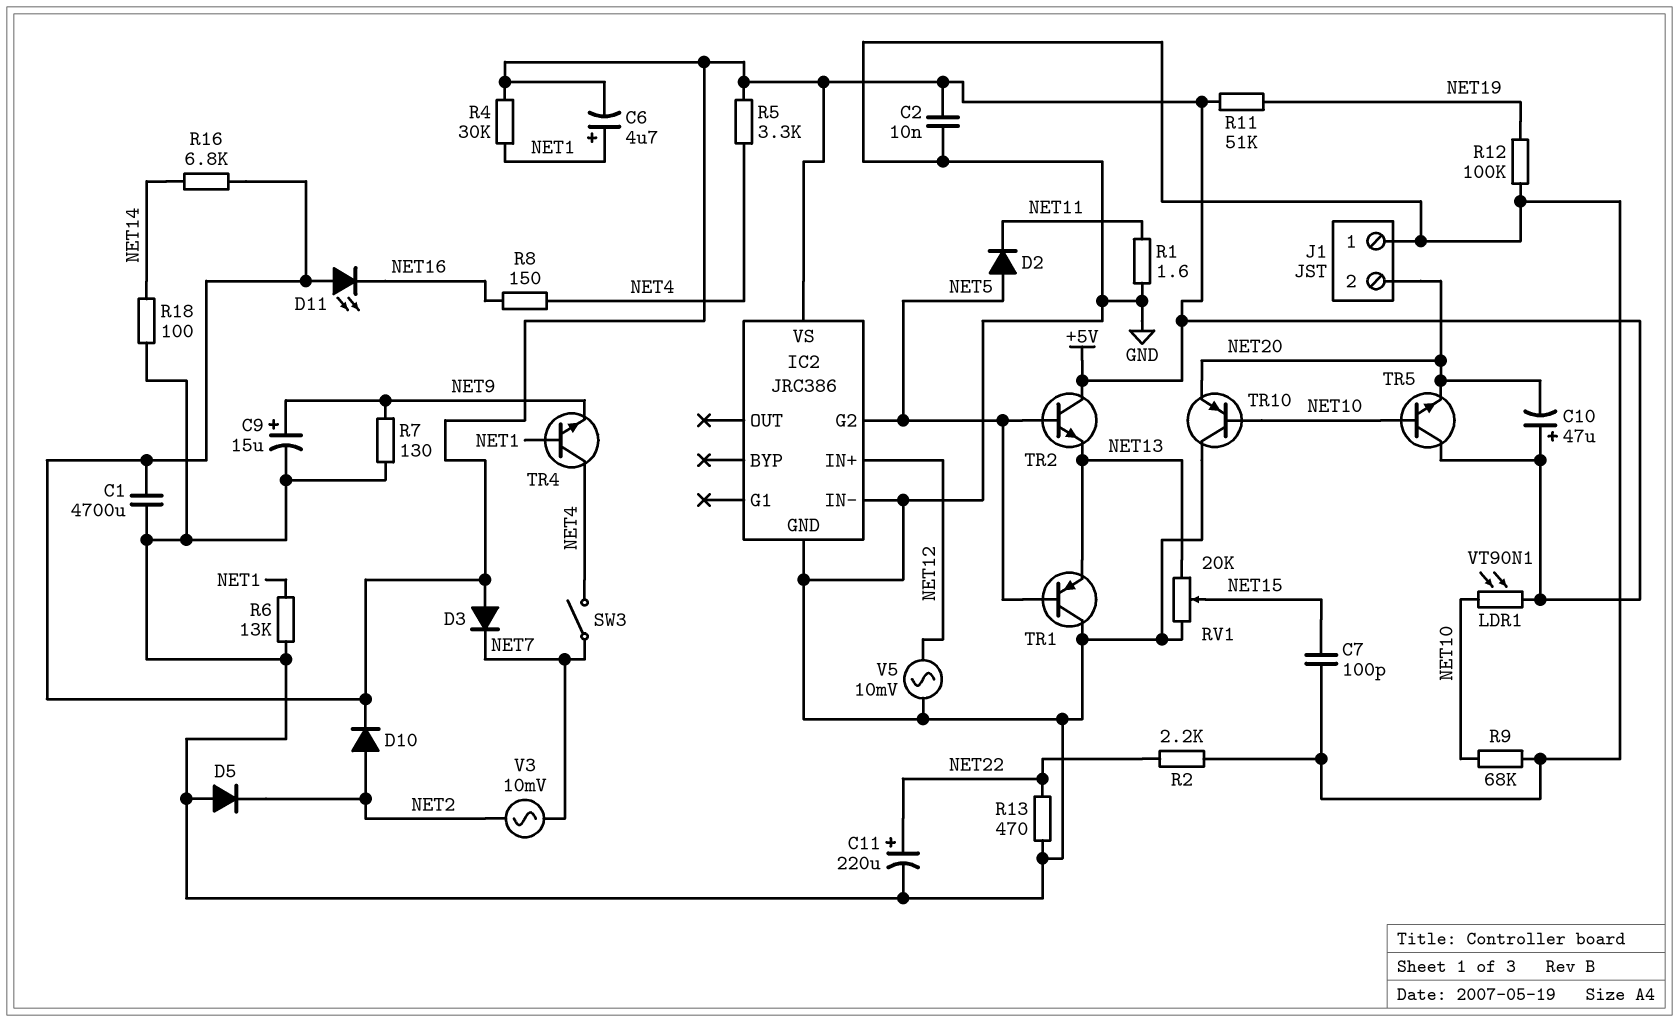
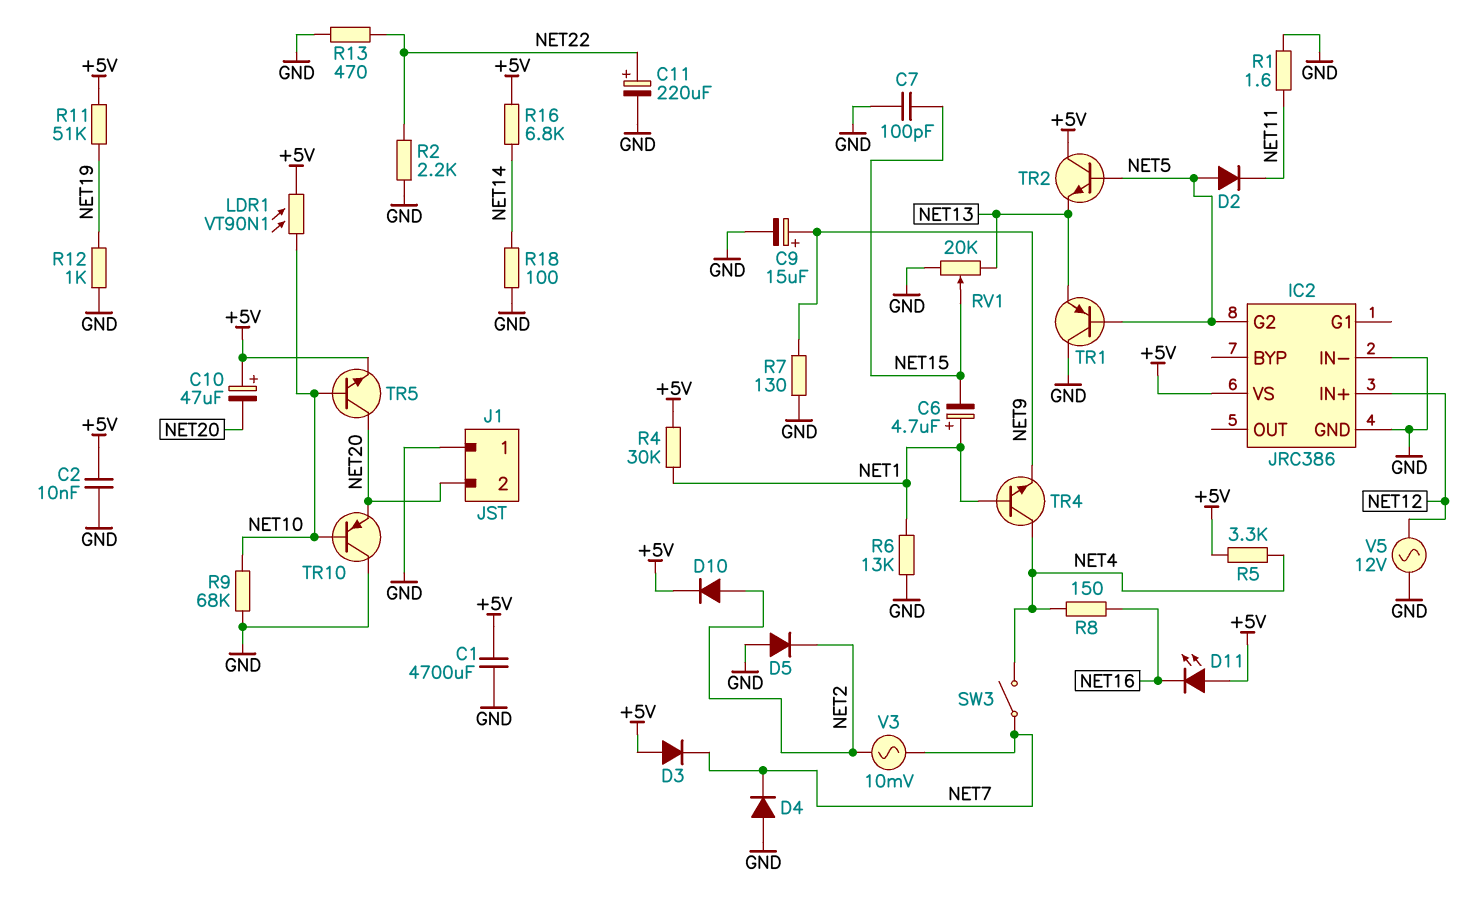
C6: 4.7uF (plus NET1, minus +5V) -> 4.7uF (plus NET1, minus NET15)
D4: none -> diode (A GND, K NET7)
R12: 100k (GND, NET19) -> 1k (GND, NET19)
TR5: NPN (B NET10, C +5V, E NET20) -> NPN (B NET10, C NET20, E +5V)
V5: AC 10mV (GND, NET12) -> AC 12V (GND, NET12)

